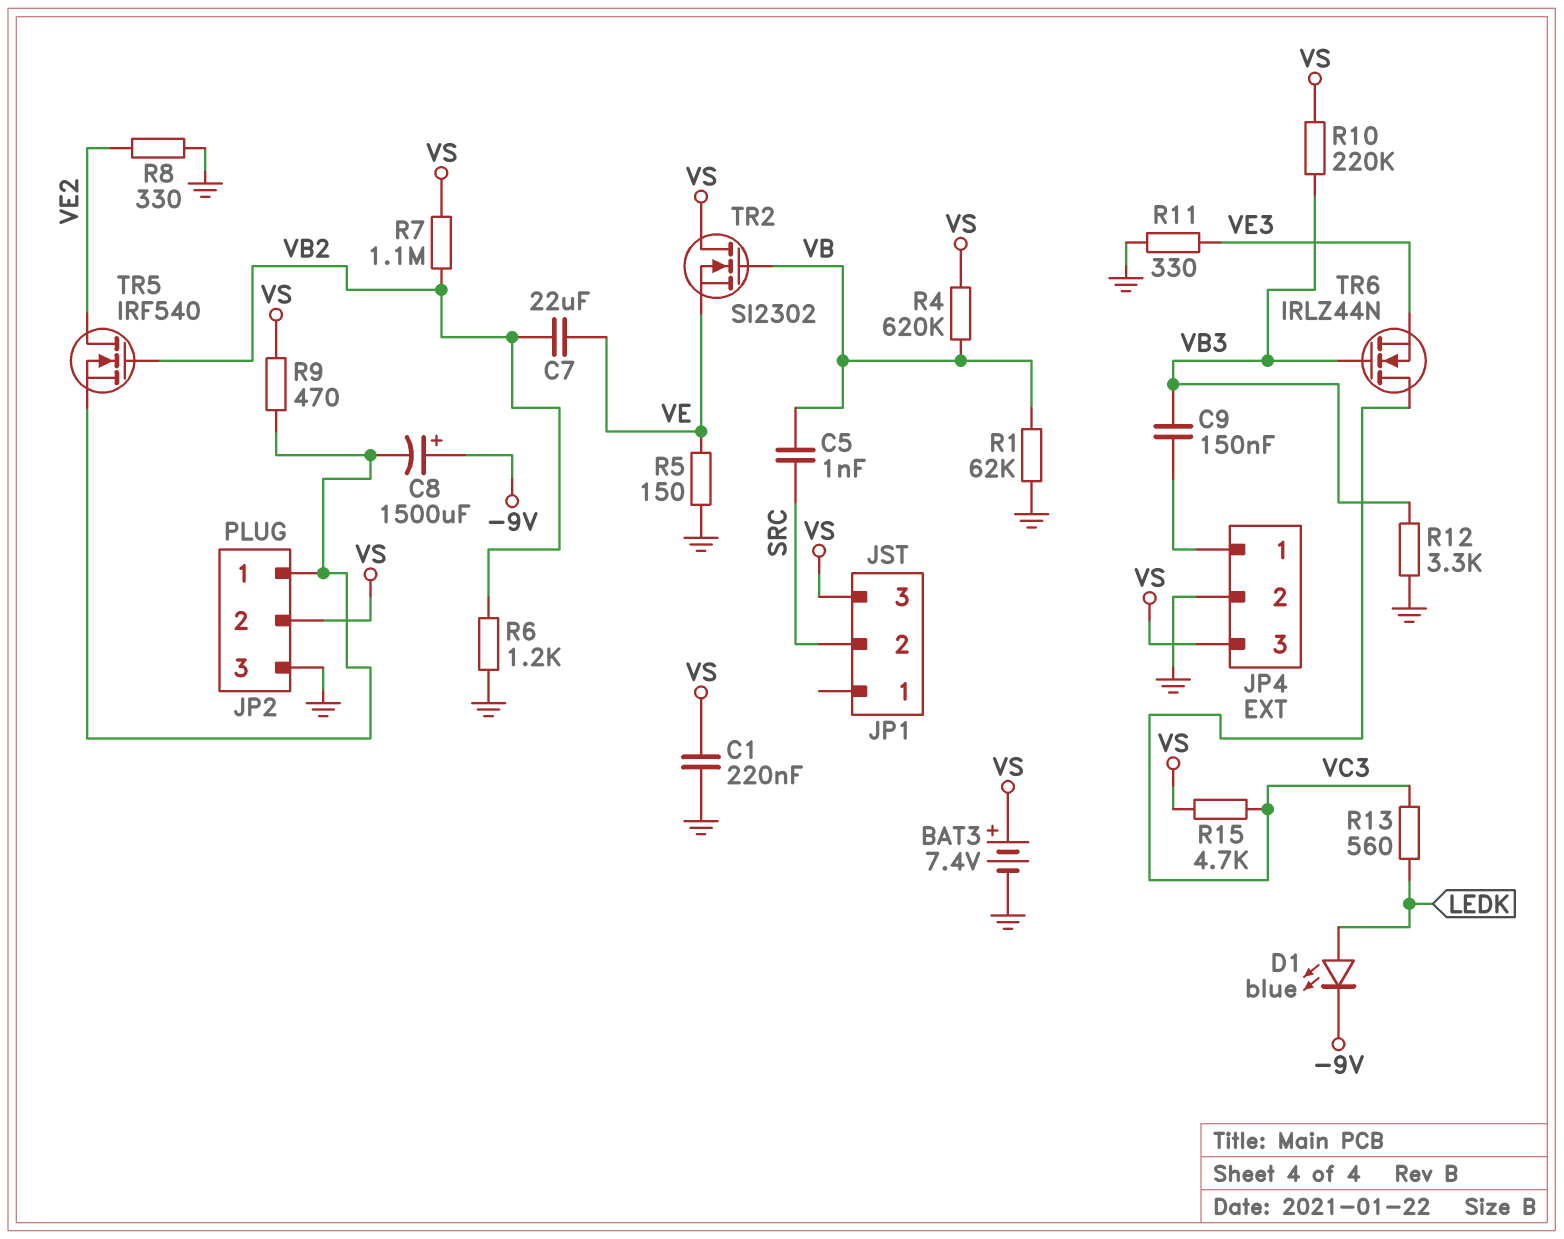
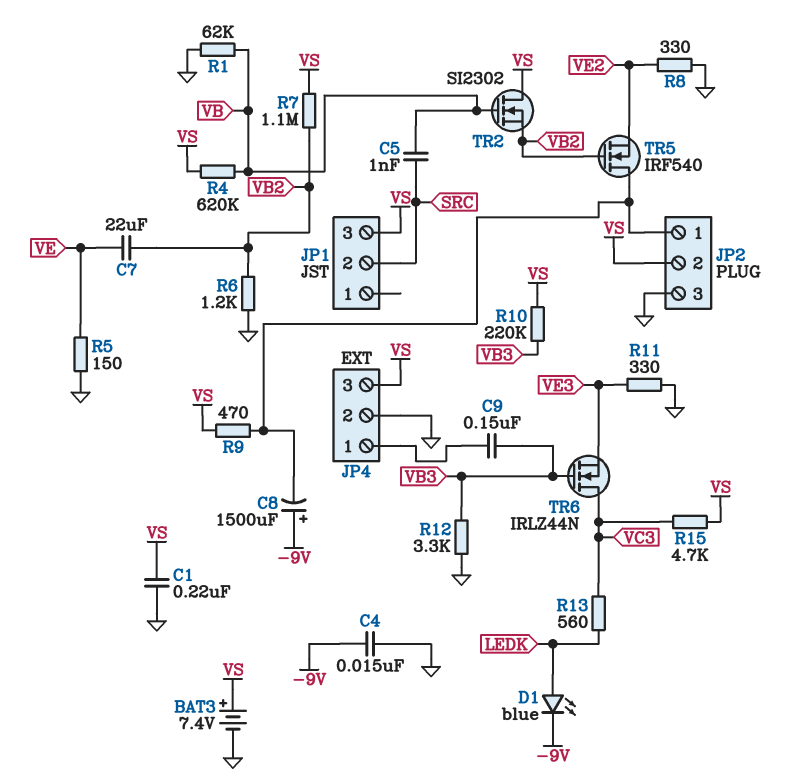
C4: none -> 15nF (-9V, GND)
TR2: NMOS SI2302 (G VB, D VS, S VE) -> NMOS SI2302 (G VB, D VS, S VB2)
TR5: NMOS IRF540 (G VB2, D VE2, S JP2/1) -> NMOS IRF540 (G VB2, D JP2/1, S VE2)

